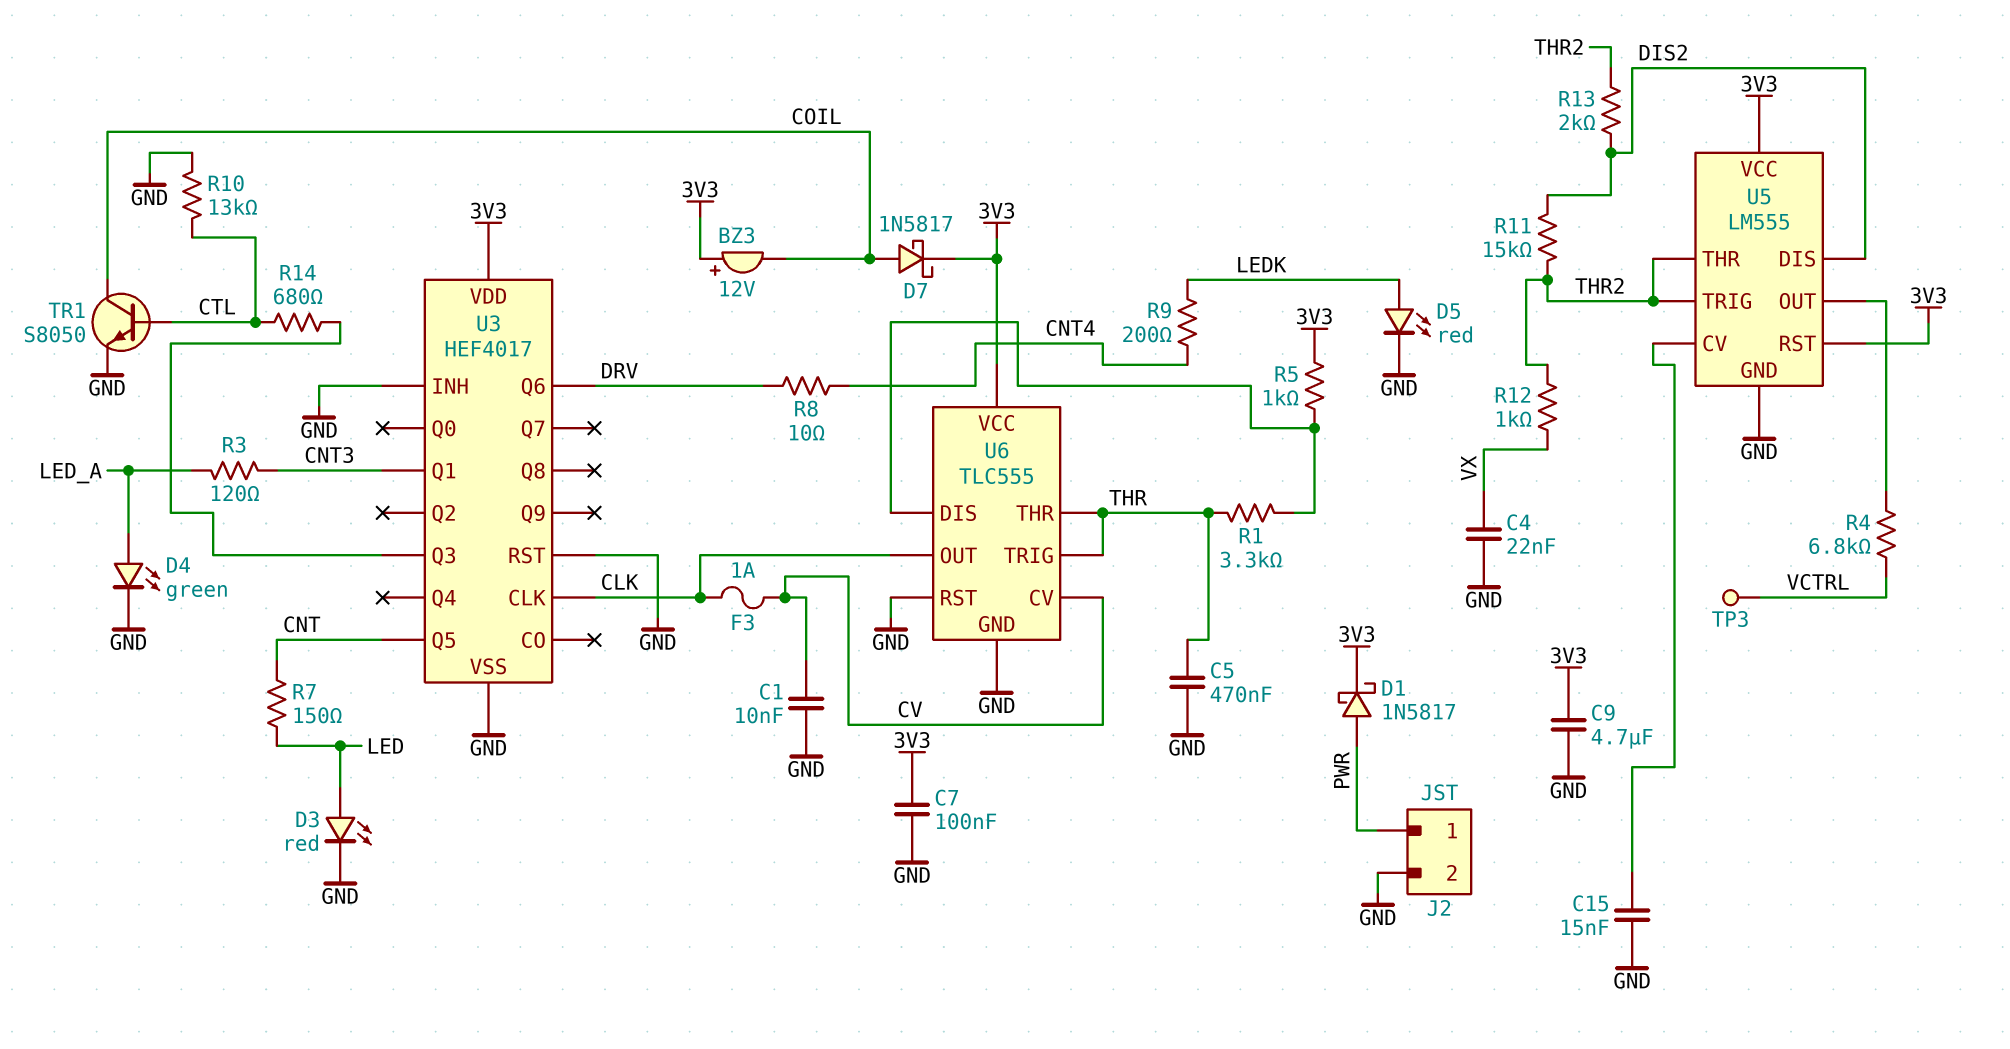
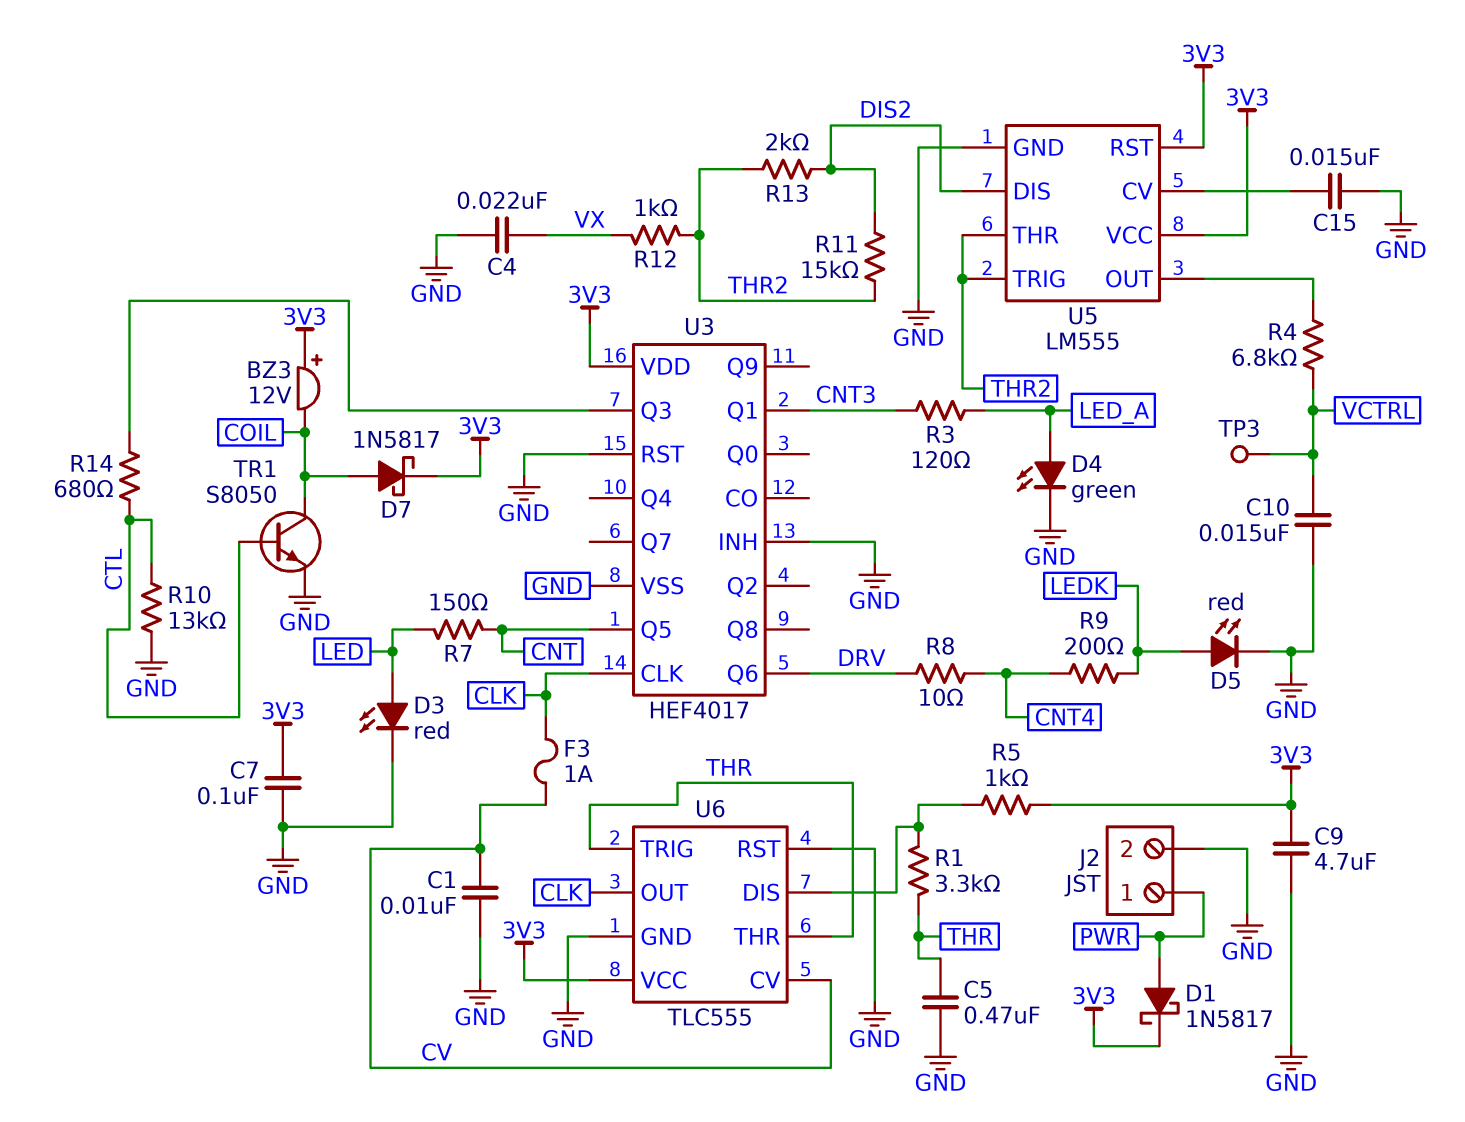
C10: none -> 15nF (GND, VCTRL)

